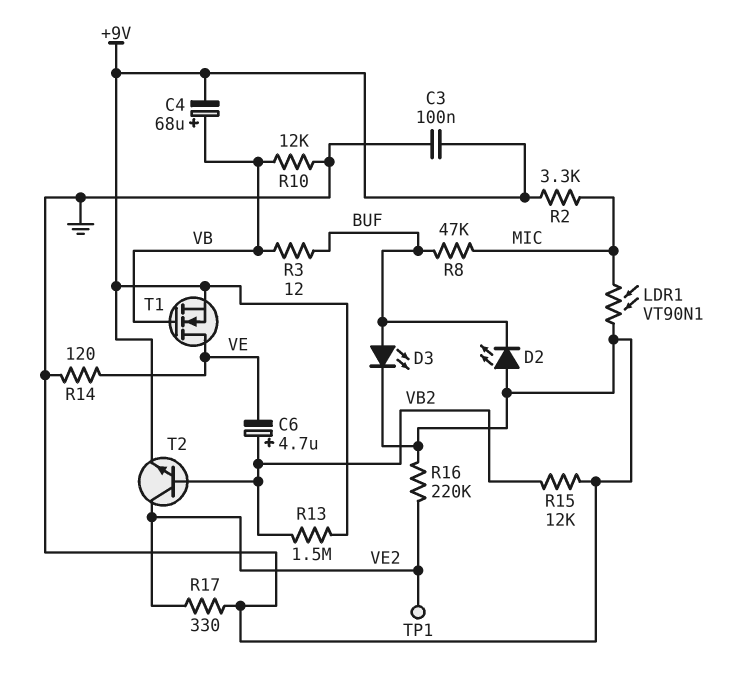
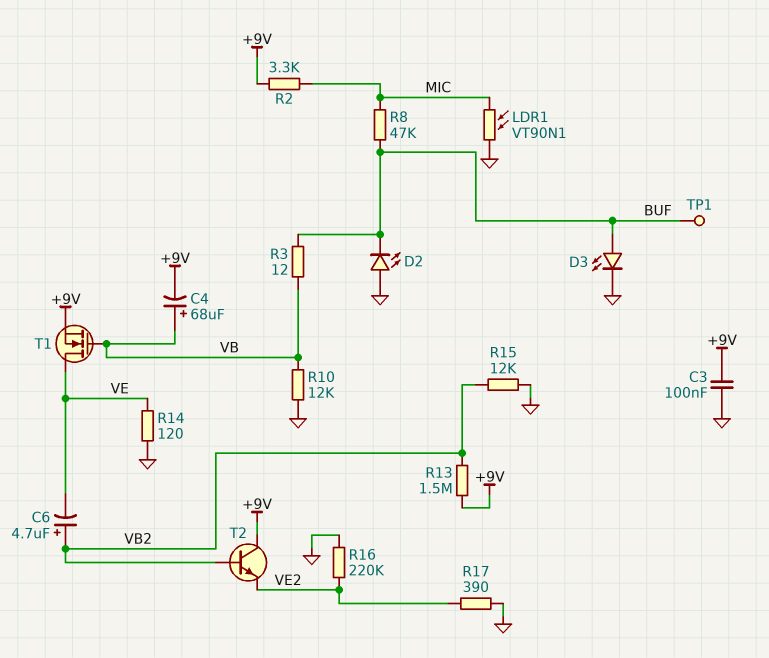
R17: 330 (GND, VE2) -> 390 (GND, VE2)
T2: NPN (B VB2, C VE2, E +9V) -> NPN (B VB2, C +9V, E VE2)
TP1: test point (VE2) -> test point (BUF)

